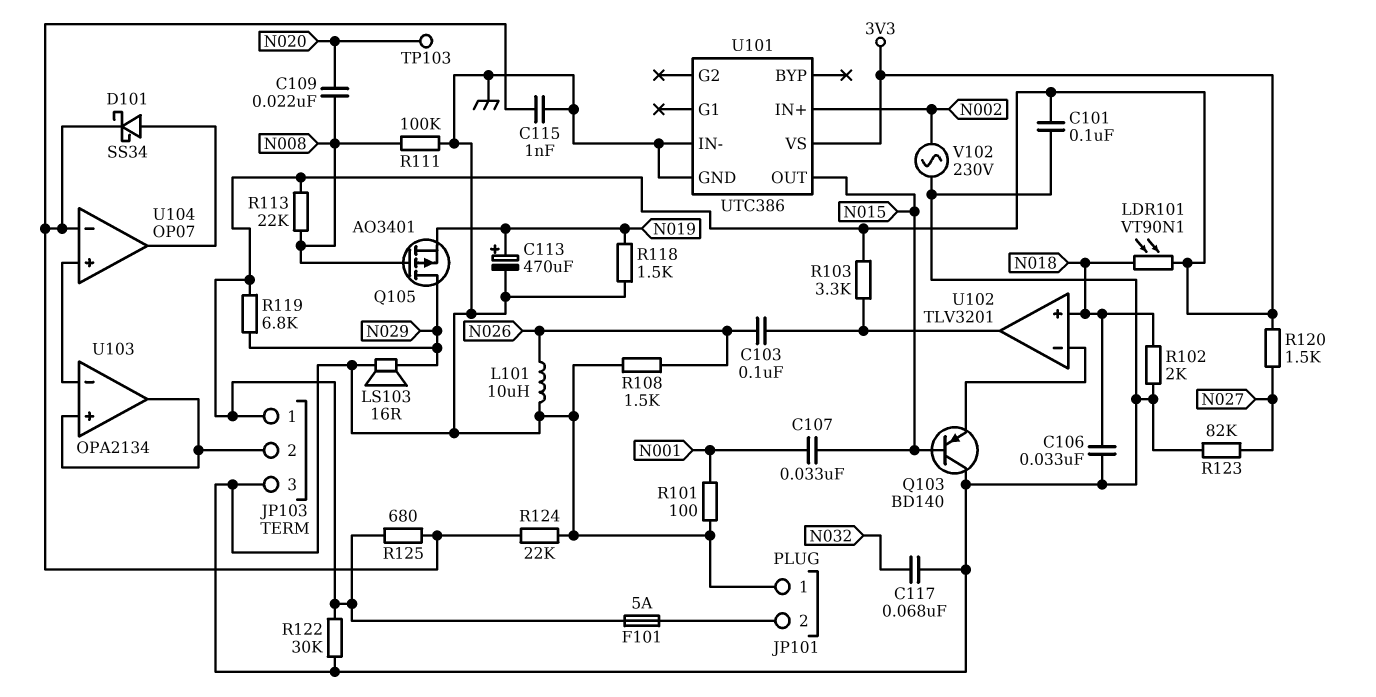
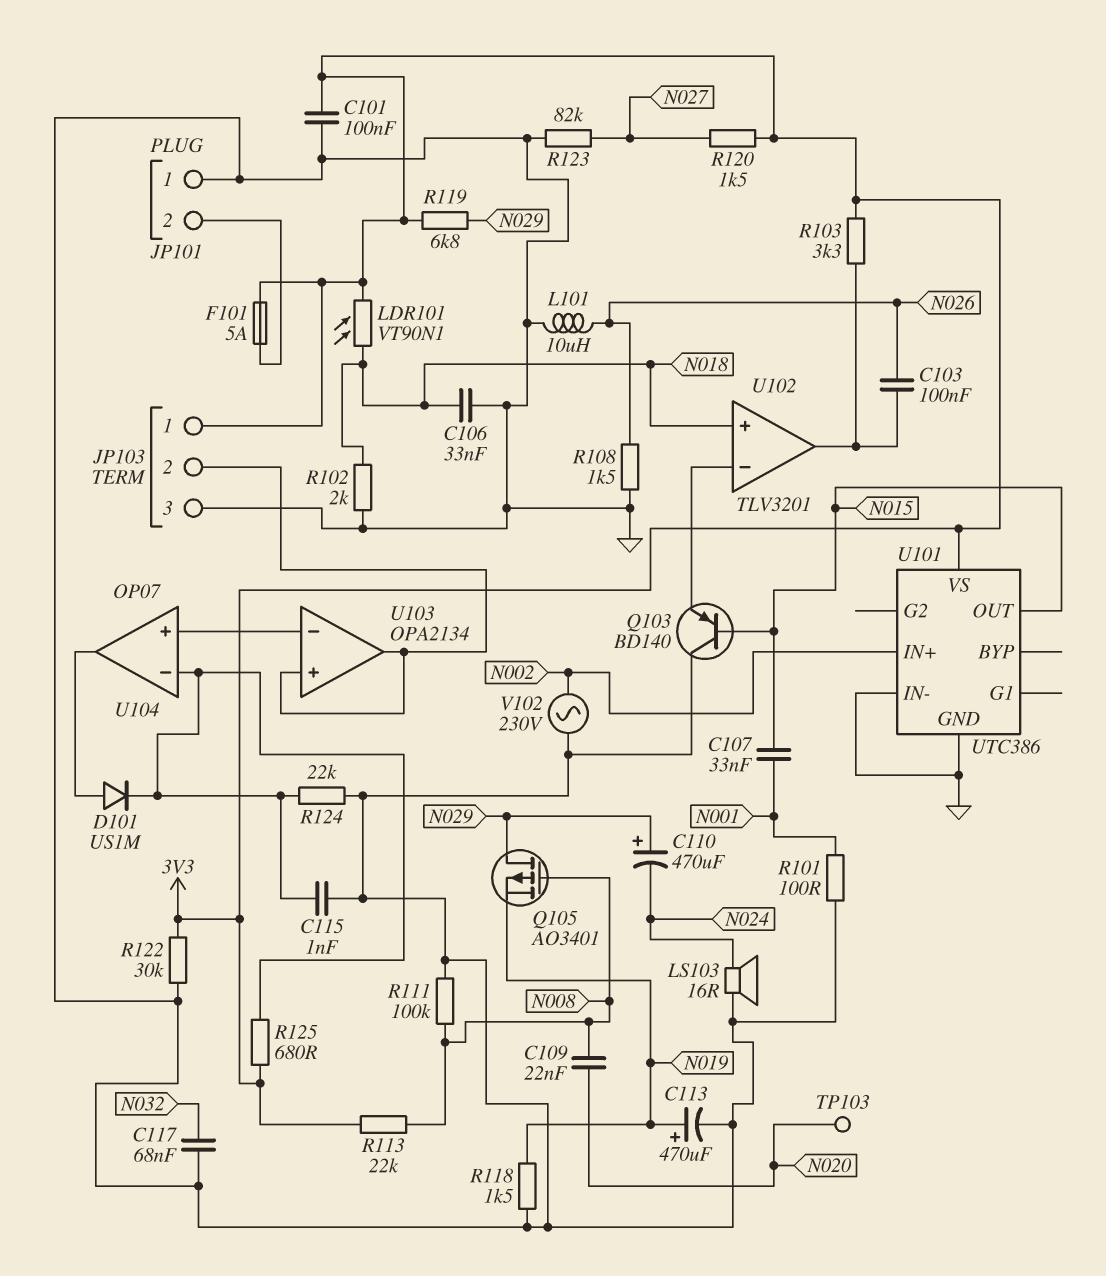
C110: none -> 470uF (plus N029, minus N024)
D101: schottky SS34 (A U104/out, K U104/in-) -> diode US1M (A U104/out, K U104/in-)
LS103: speaker 16R (GND, N029) -> speaker 16R (GND, N024)

